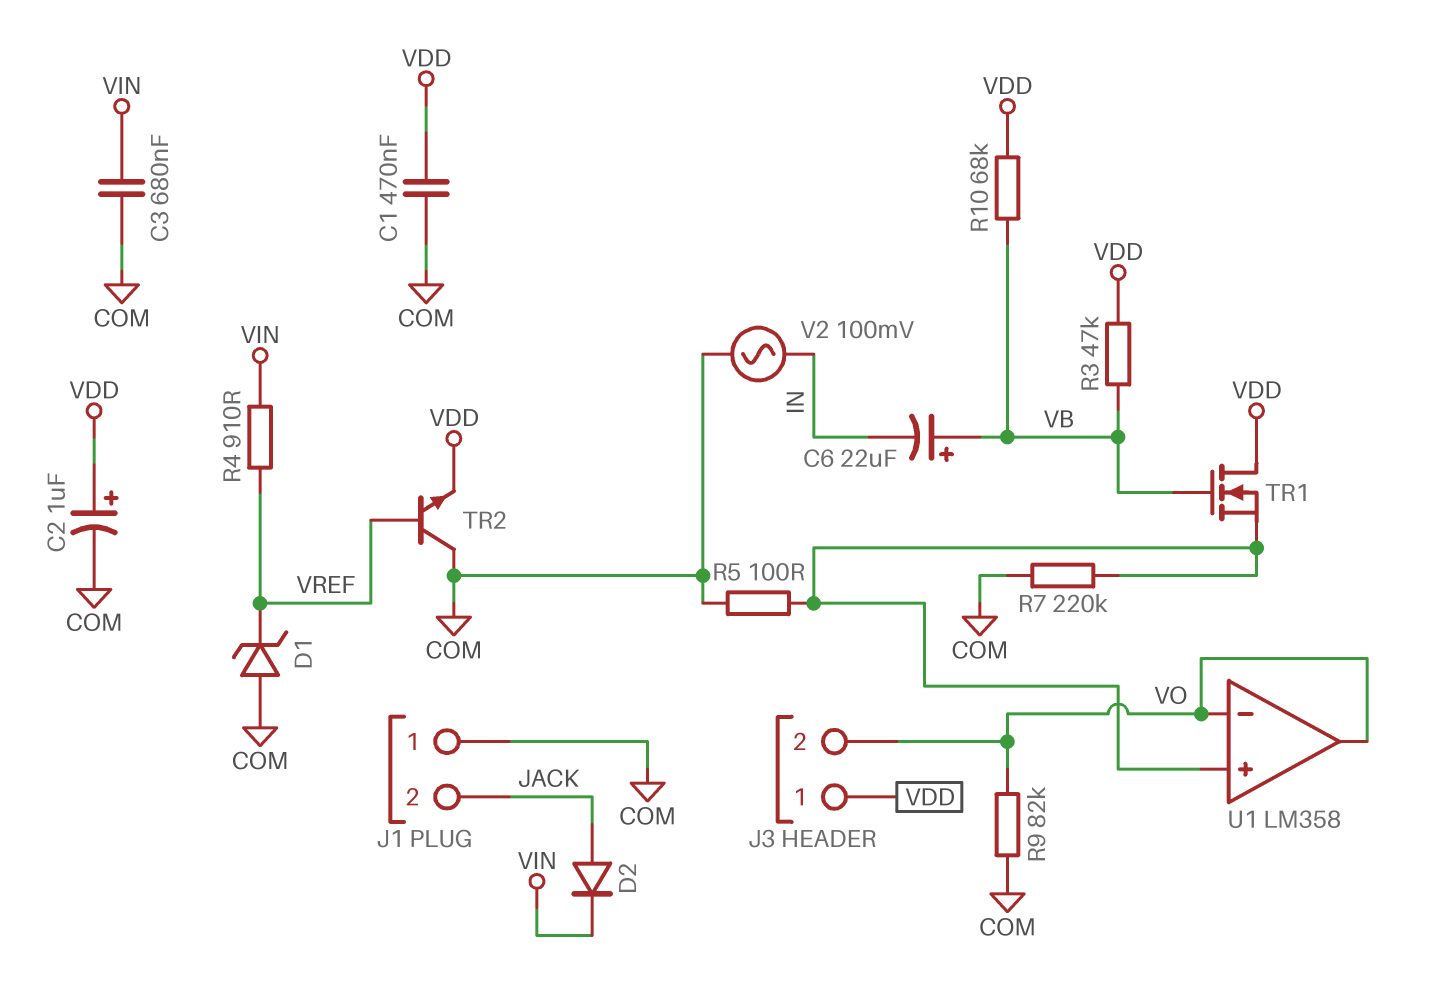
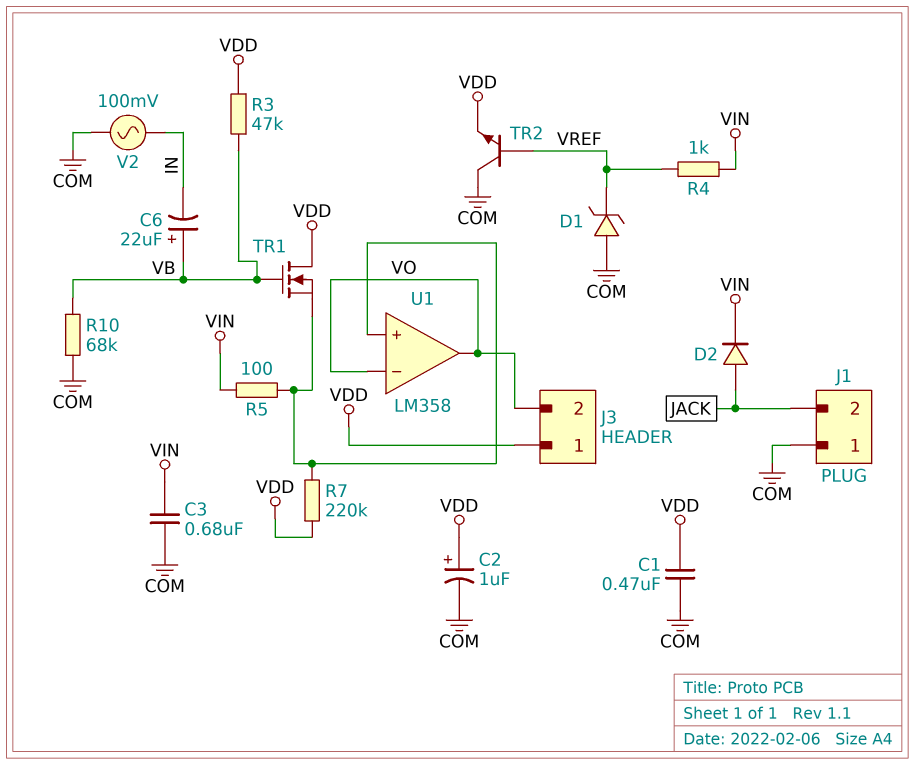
R4: 910 (VIN, VREF) -> 1k (VIN, VREF)
R5: 100 (COM, U1/in+) -> 100 (U1/in+, VIN)
R7: 220k (COM, U1/in+) -> 220k (U1/in+, VDD)
R9: 82k (COM, VO) -> none
R10: 68k (VB, VDD) -> 68k (COM, VB)

